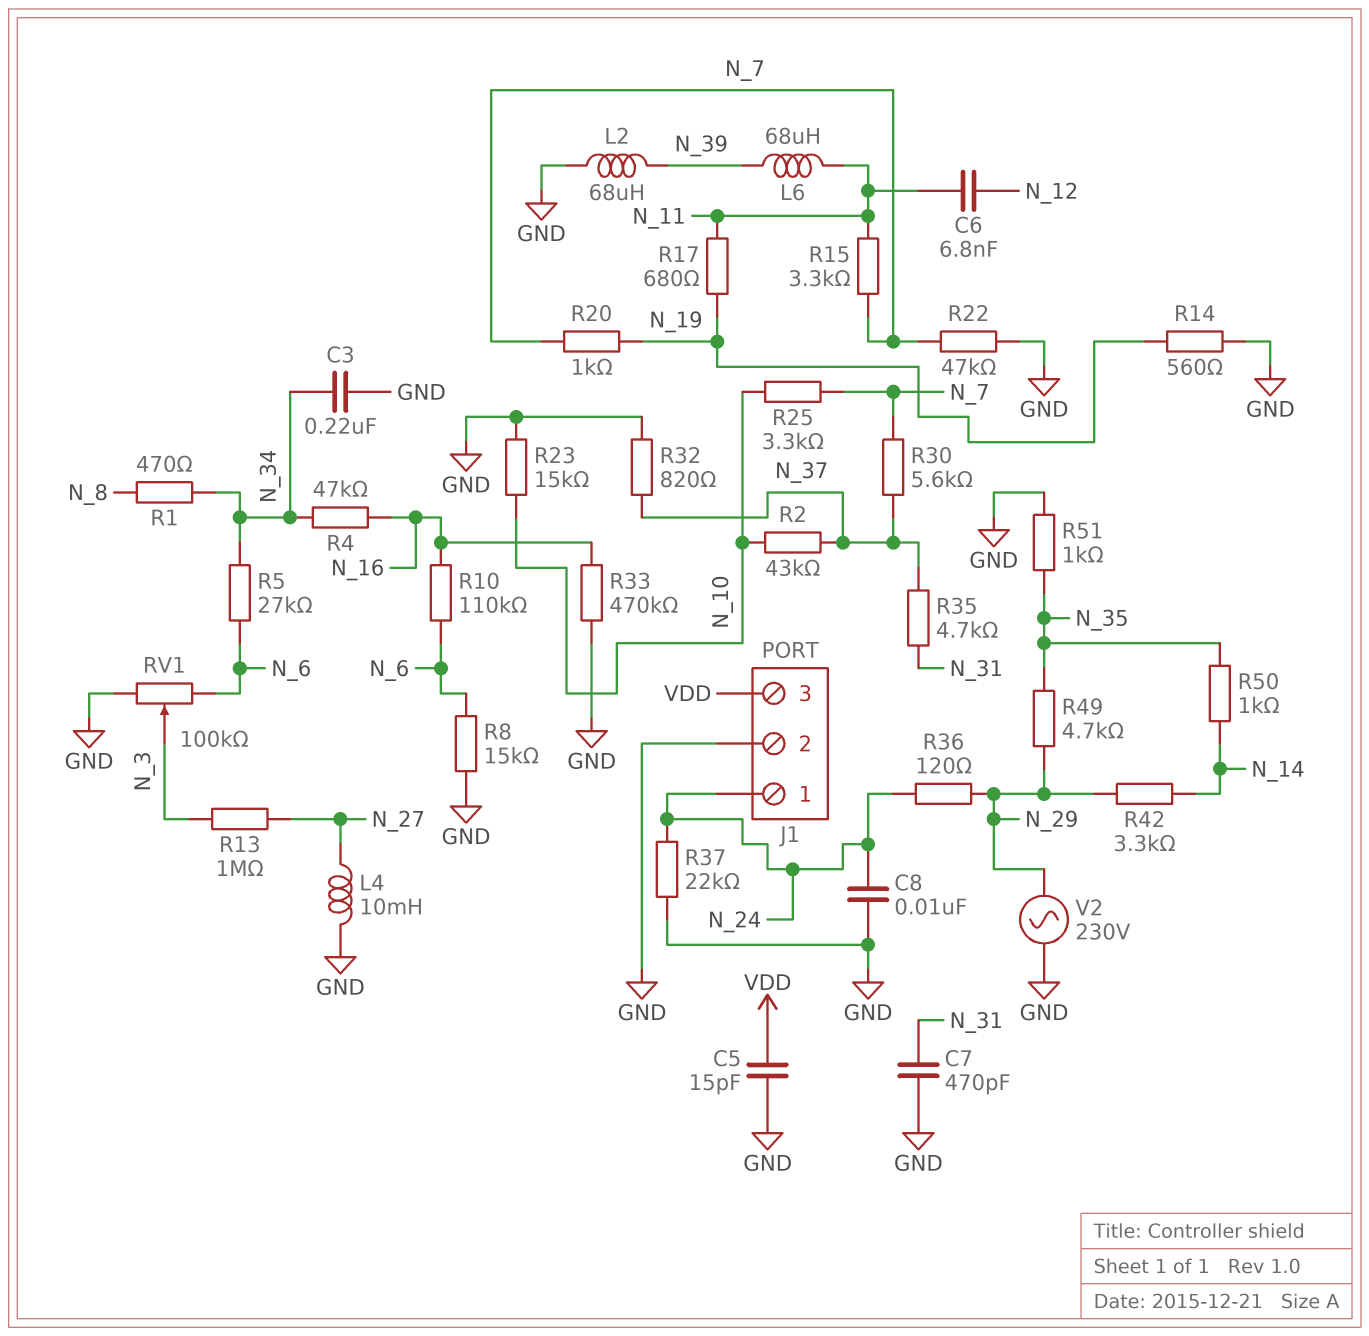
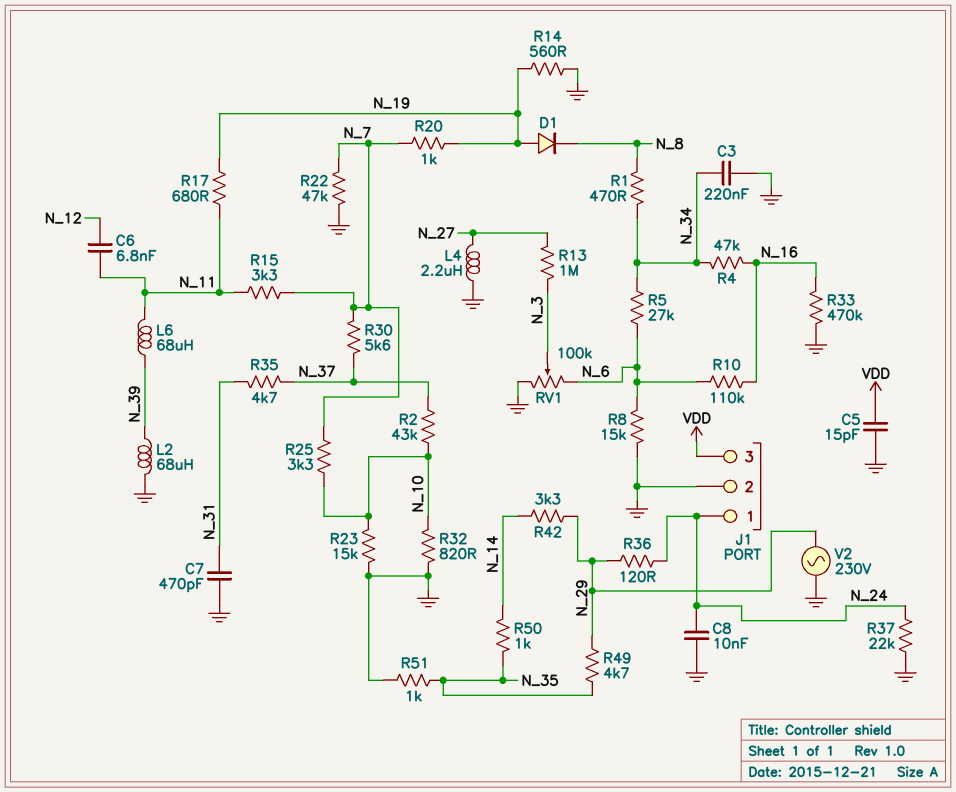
D1: none -> diode (A N_19, K N_8)
L4: 10mH (GND, N_27) -> 2.2uH (GND, N_27)
R32: 820 (GND, N_37) -> 820 (GND, N_10)

